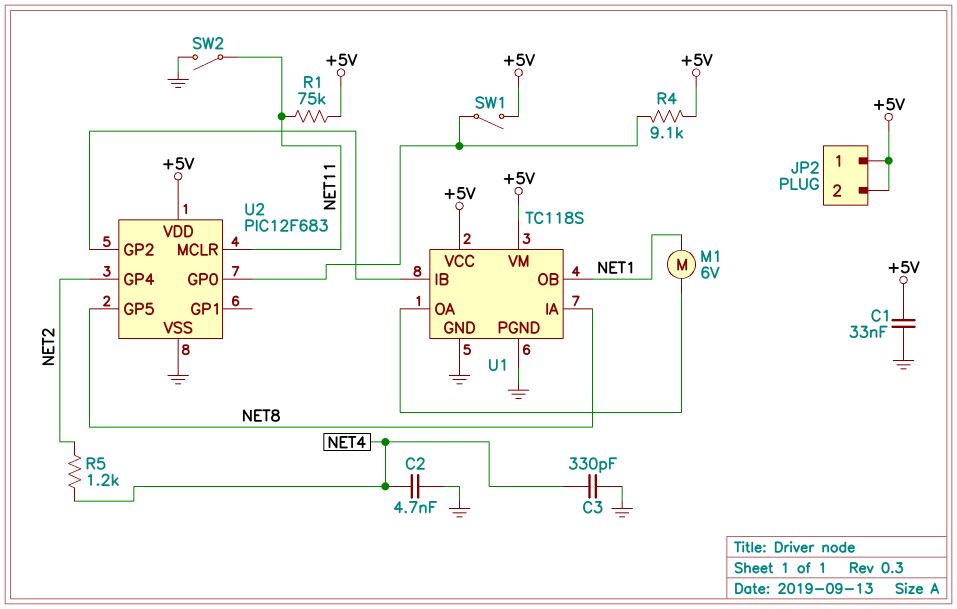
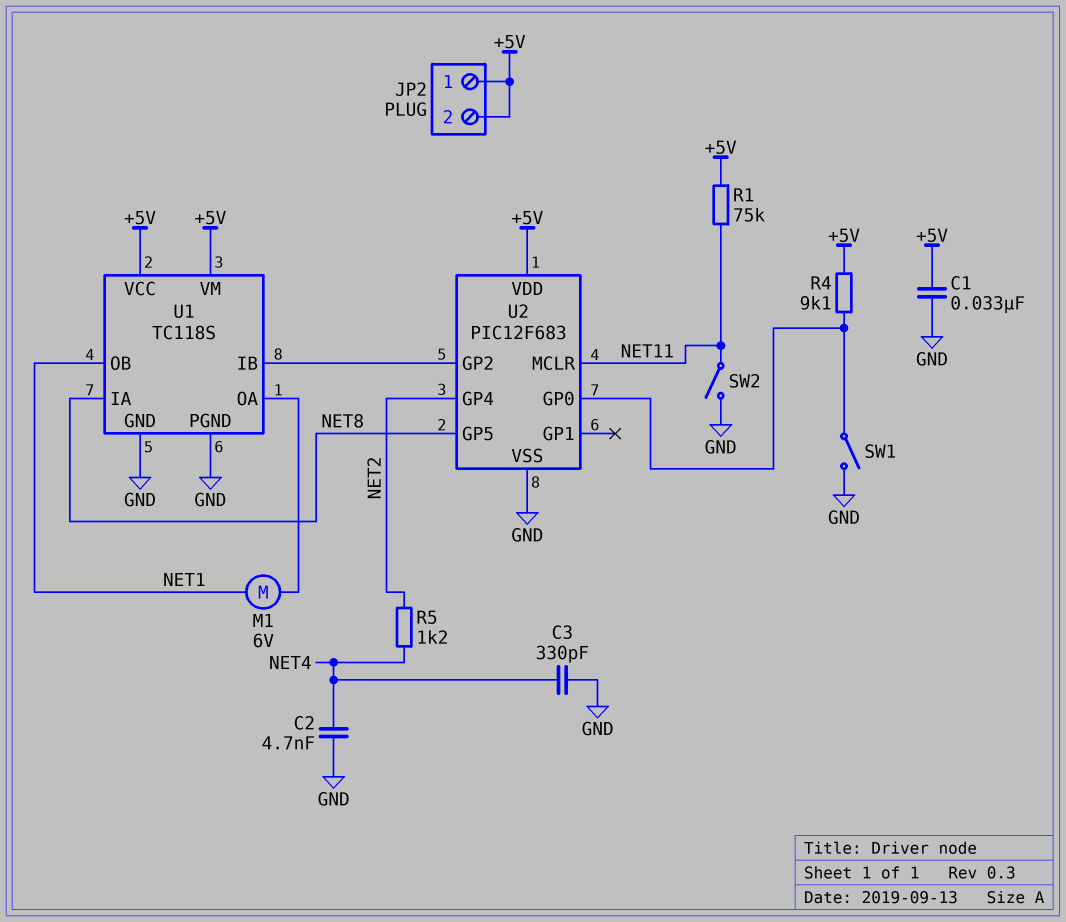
SW1: switch (+5V, U2/GP0) -> switch (GND, U2/GP0)

